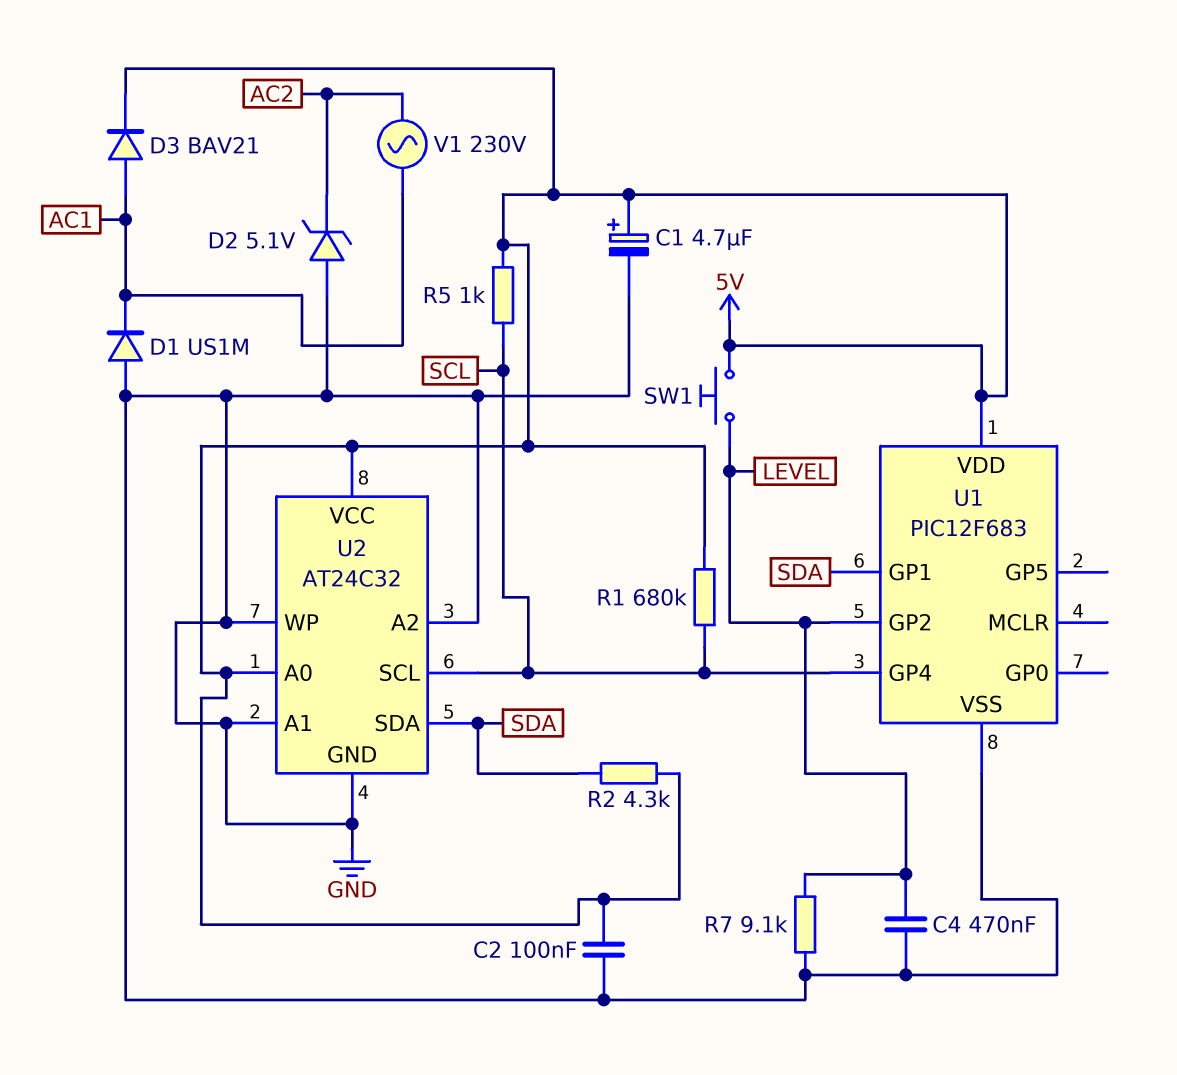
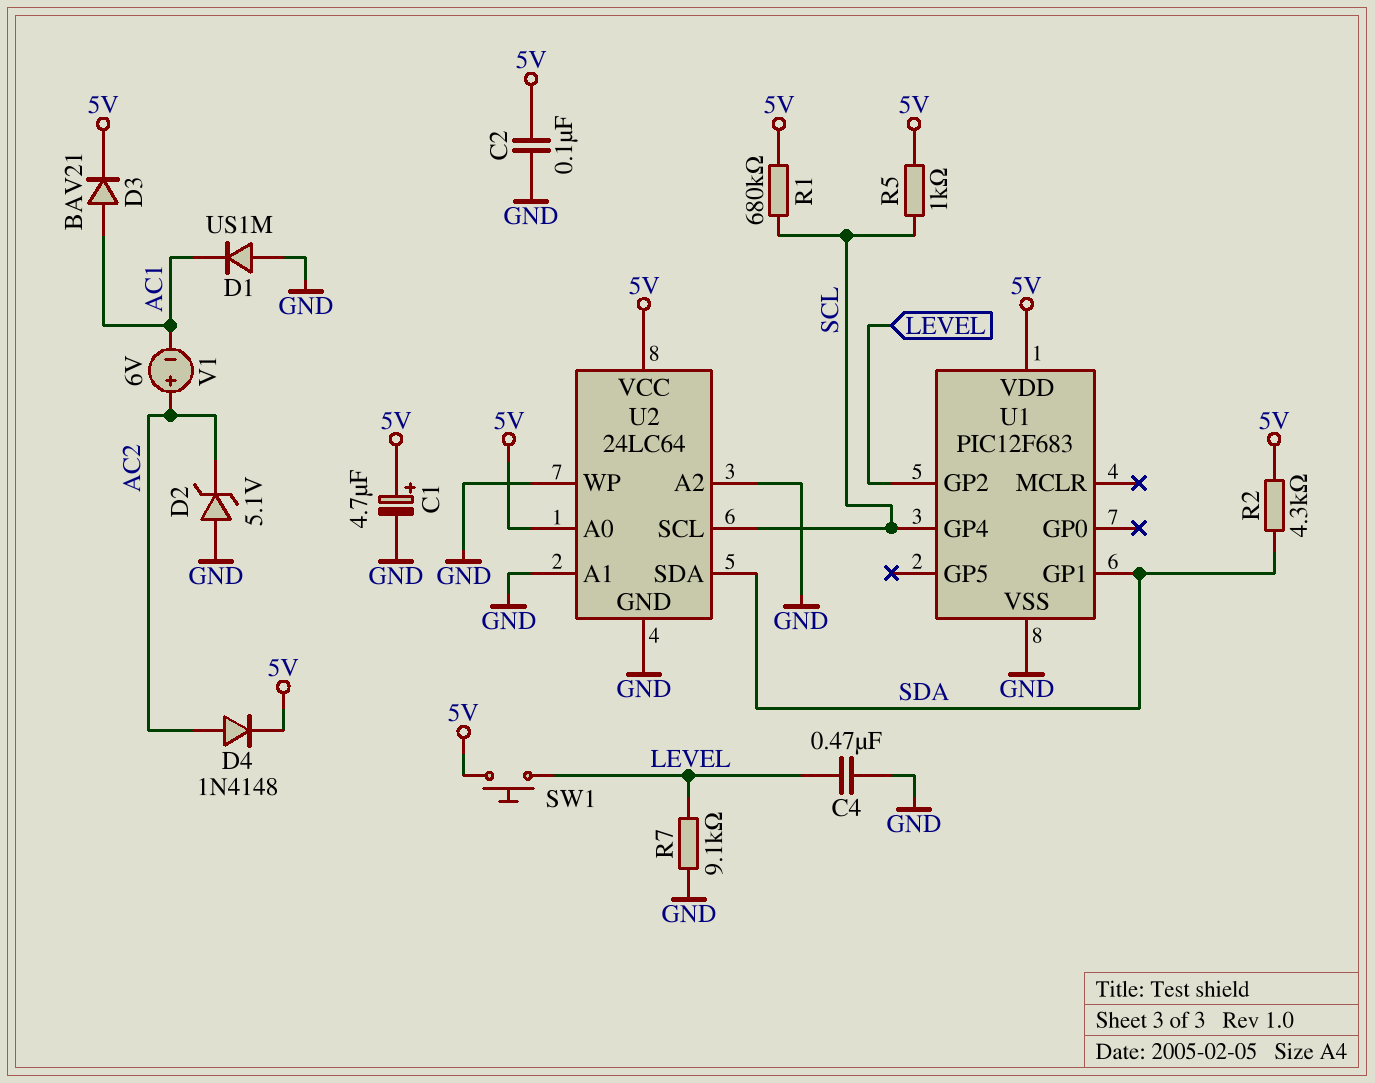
D4: none -> diode 1N4148 (A AC2, K 5V)
U2: AT24C32 -> 24LC64
V1: AC 230V (AC1, AC2) -> 6V (plus AC2, minus AC1)

